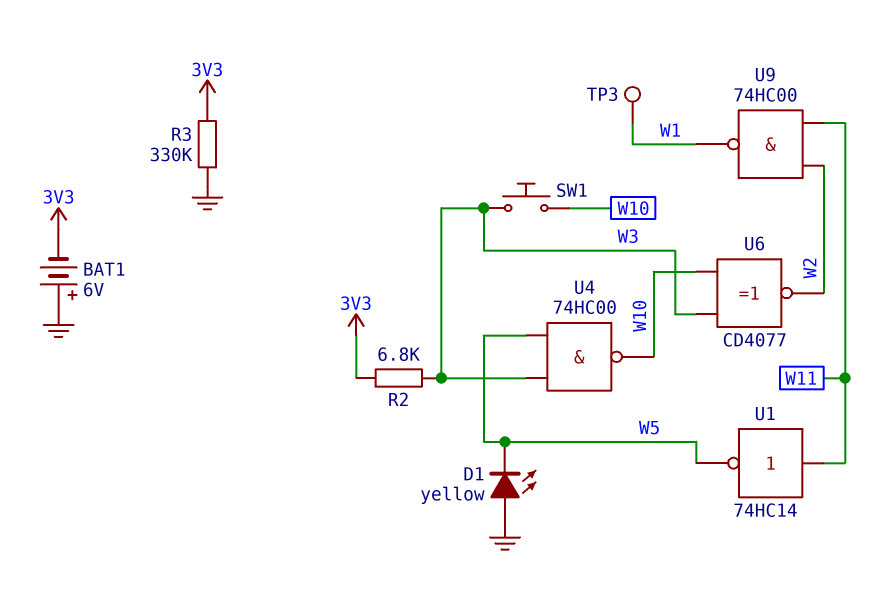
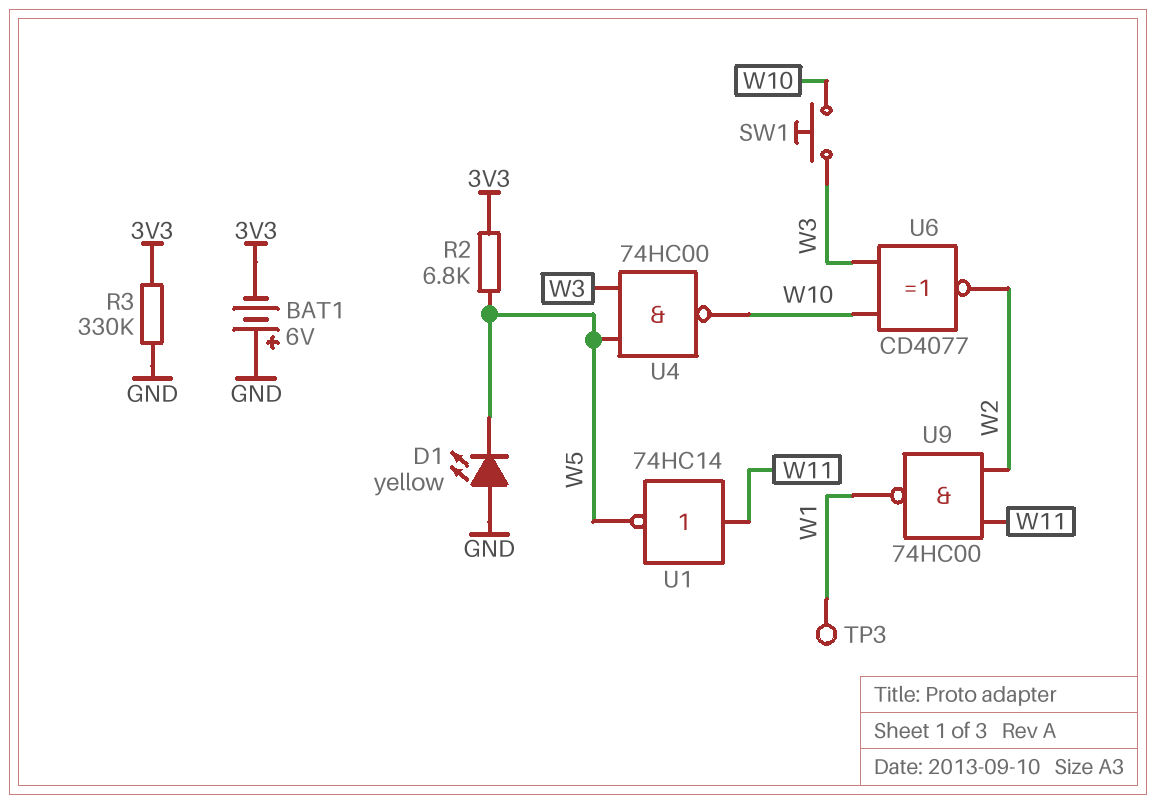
R2: 6.8k (3V3, W3) -> 6.8k (3V3, W5)

